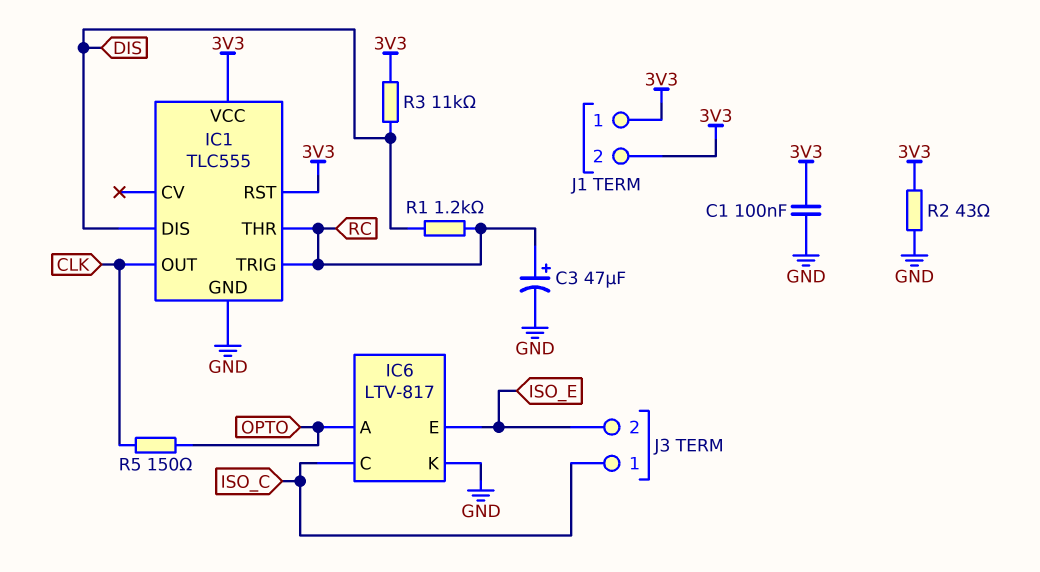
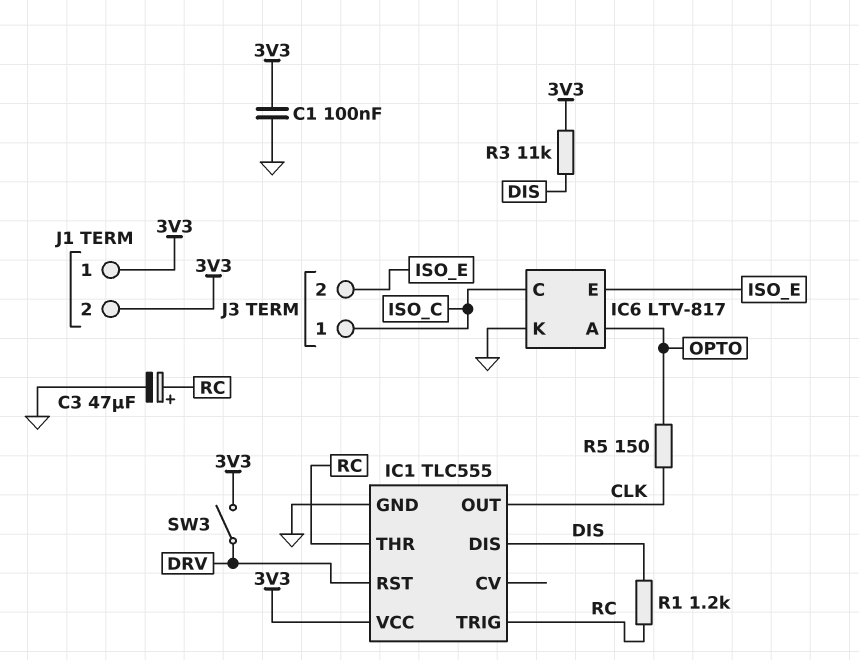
IC1 pin RST: 3V3 -> DRV
R2: 43 (3V3, GND) -> none
SW3: none -> switch (3V3, DRV)

